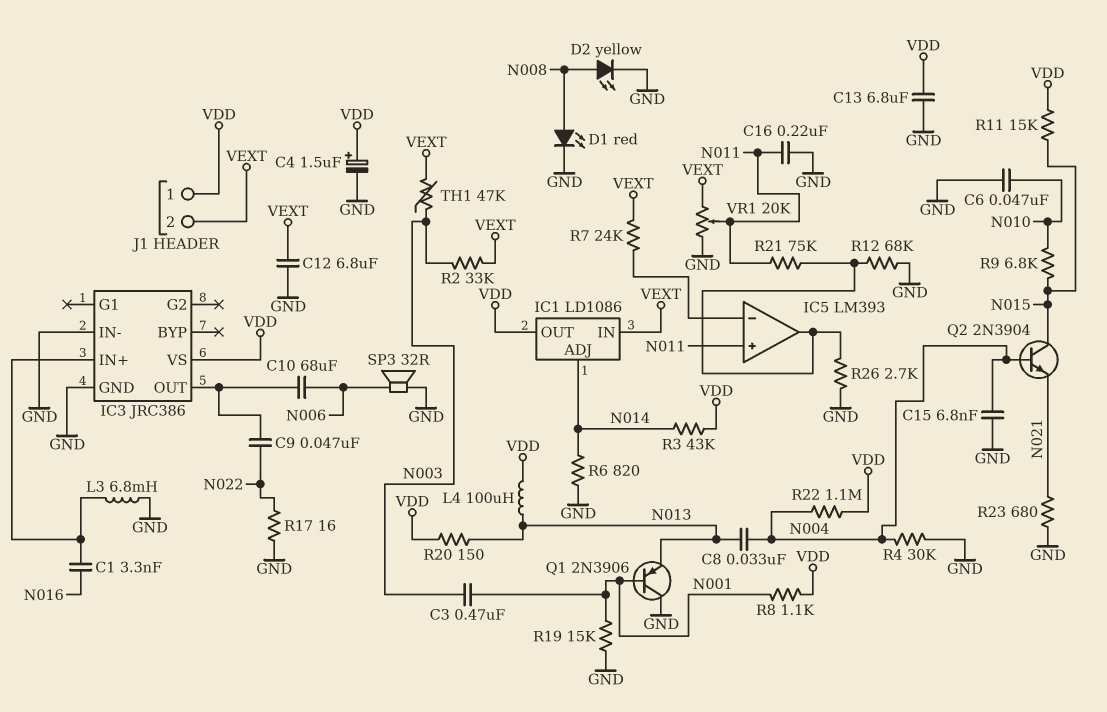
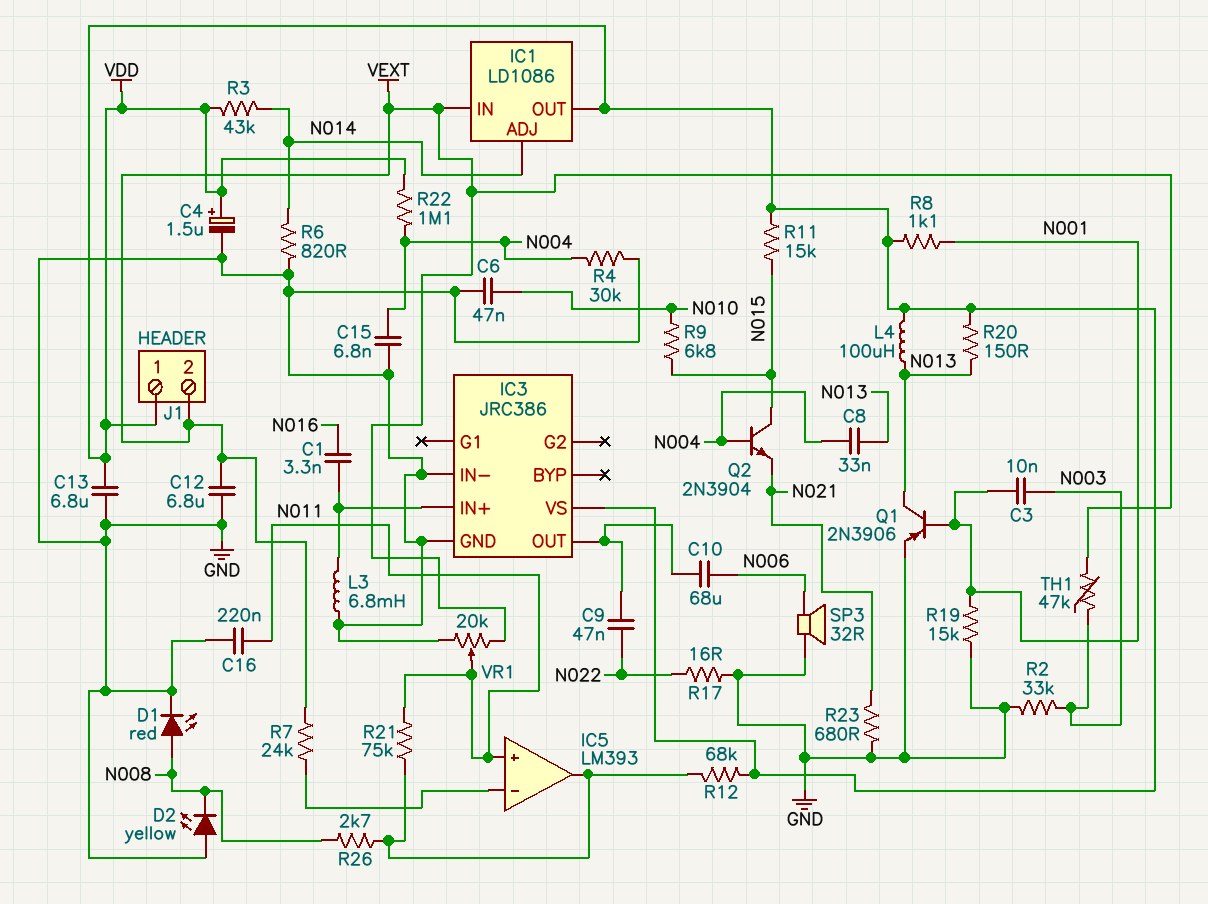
C3: 470nF (N001, N003) -> 10nF (N001, N003)
D2: LED yellow (A N008, K GND) -> LED yellow (A GND, K N008)
Q1: PNP 2N3906 (B N001, C GND, E N013) -> PNP 2N3906 (B N001, C N013, E GND)
R2: 33k (N003, VEXT) -> 33k (GND, N003)
R12: 68k (GND, IC5/out) -> 68k (IC5/out, VDD)
R26: 2.7k (GND, IC5/out) -> 2.7k (IC5/out, N008)

